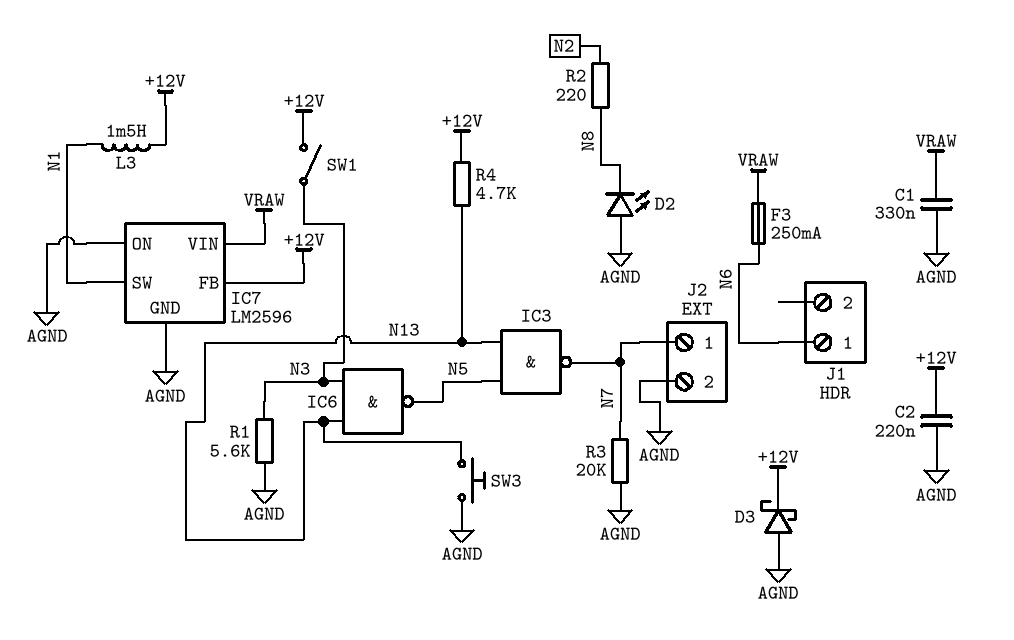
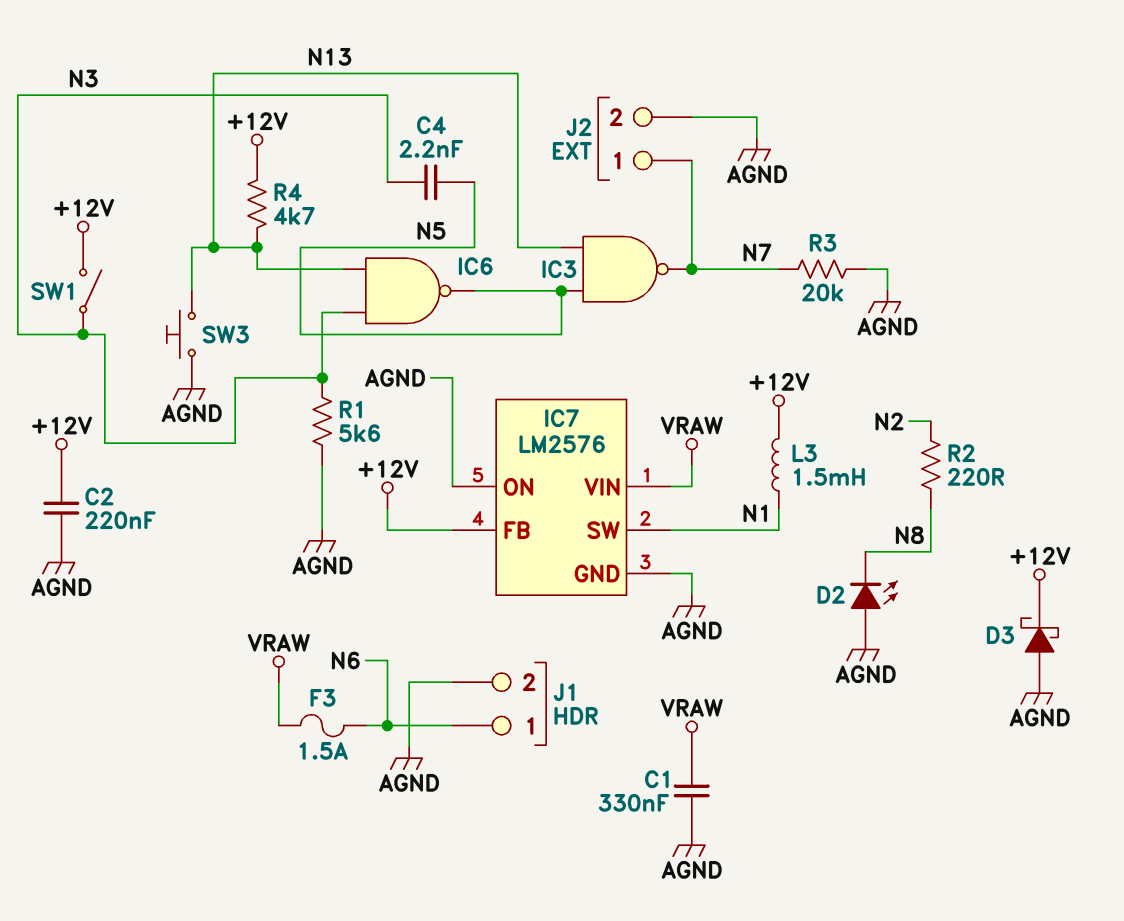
C4: none -> 2.2nF (N3, N5)
F3: 250mA (N6, VRAW) -> 1.5A (N6, VRAW)
IC7: LM2596 -> LM2576
J1 pin 2: none -> AGND

